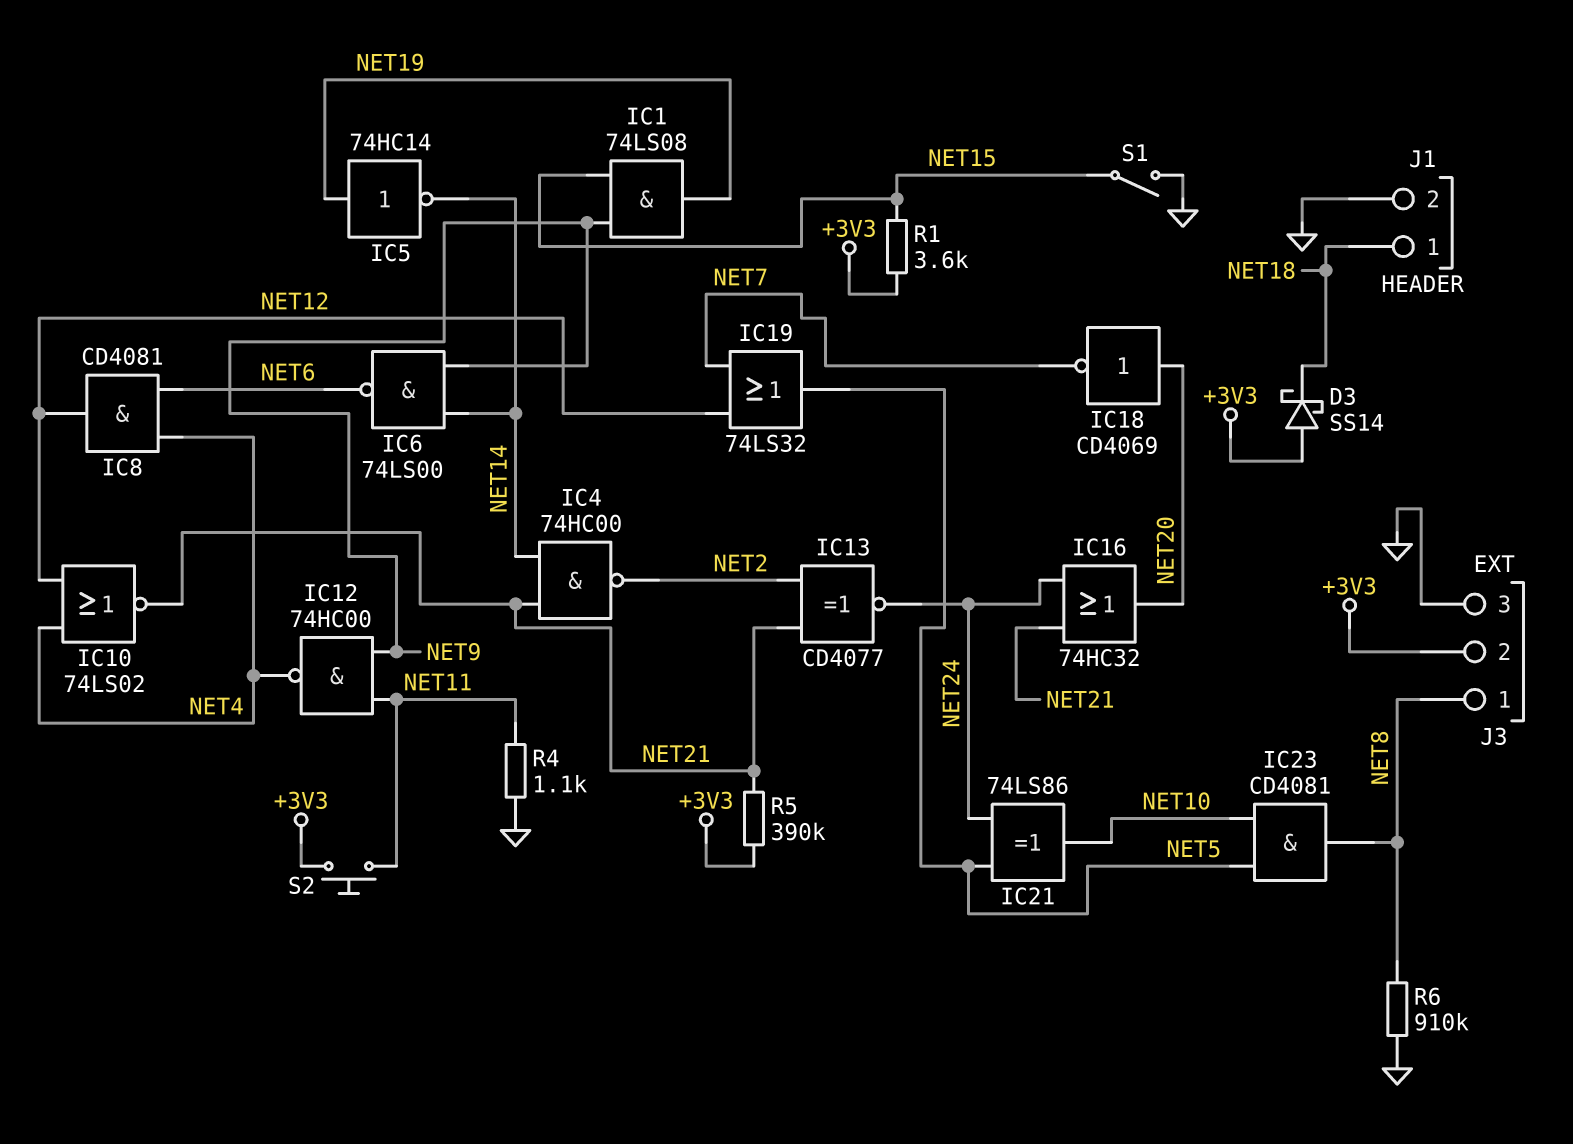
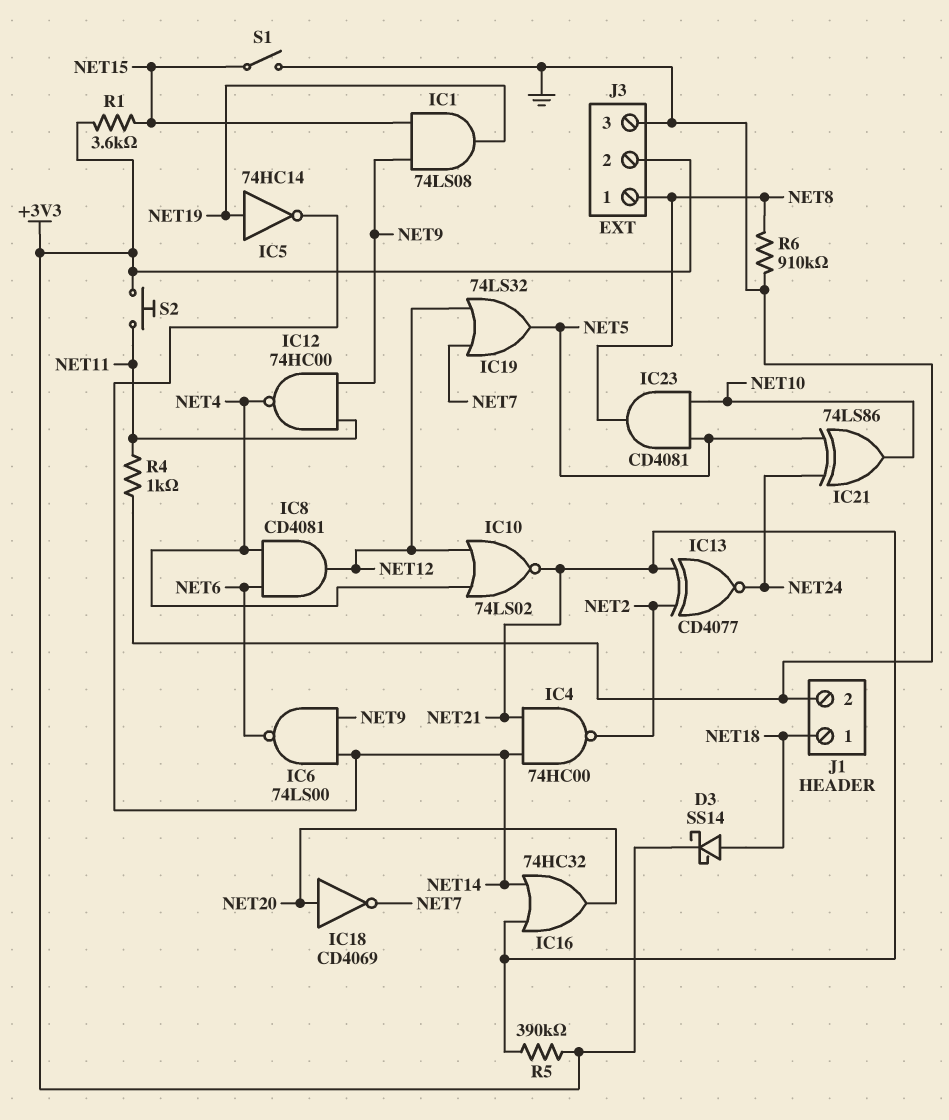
D3: schottky SS14 (A +3V3, K NET18) -> schottky SS14 (A NET18, K +3V3)
IC16: OR 74HC32 (in NET21, in NET24, out NET20) -> OR 74HC32 (in NET14, in NET21, out NET20)
R4: 1.1k (GND, NET11) -> 1k (GND, NET11)

